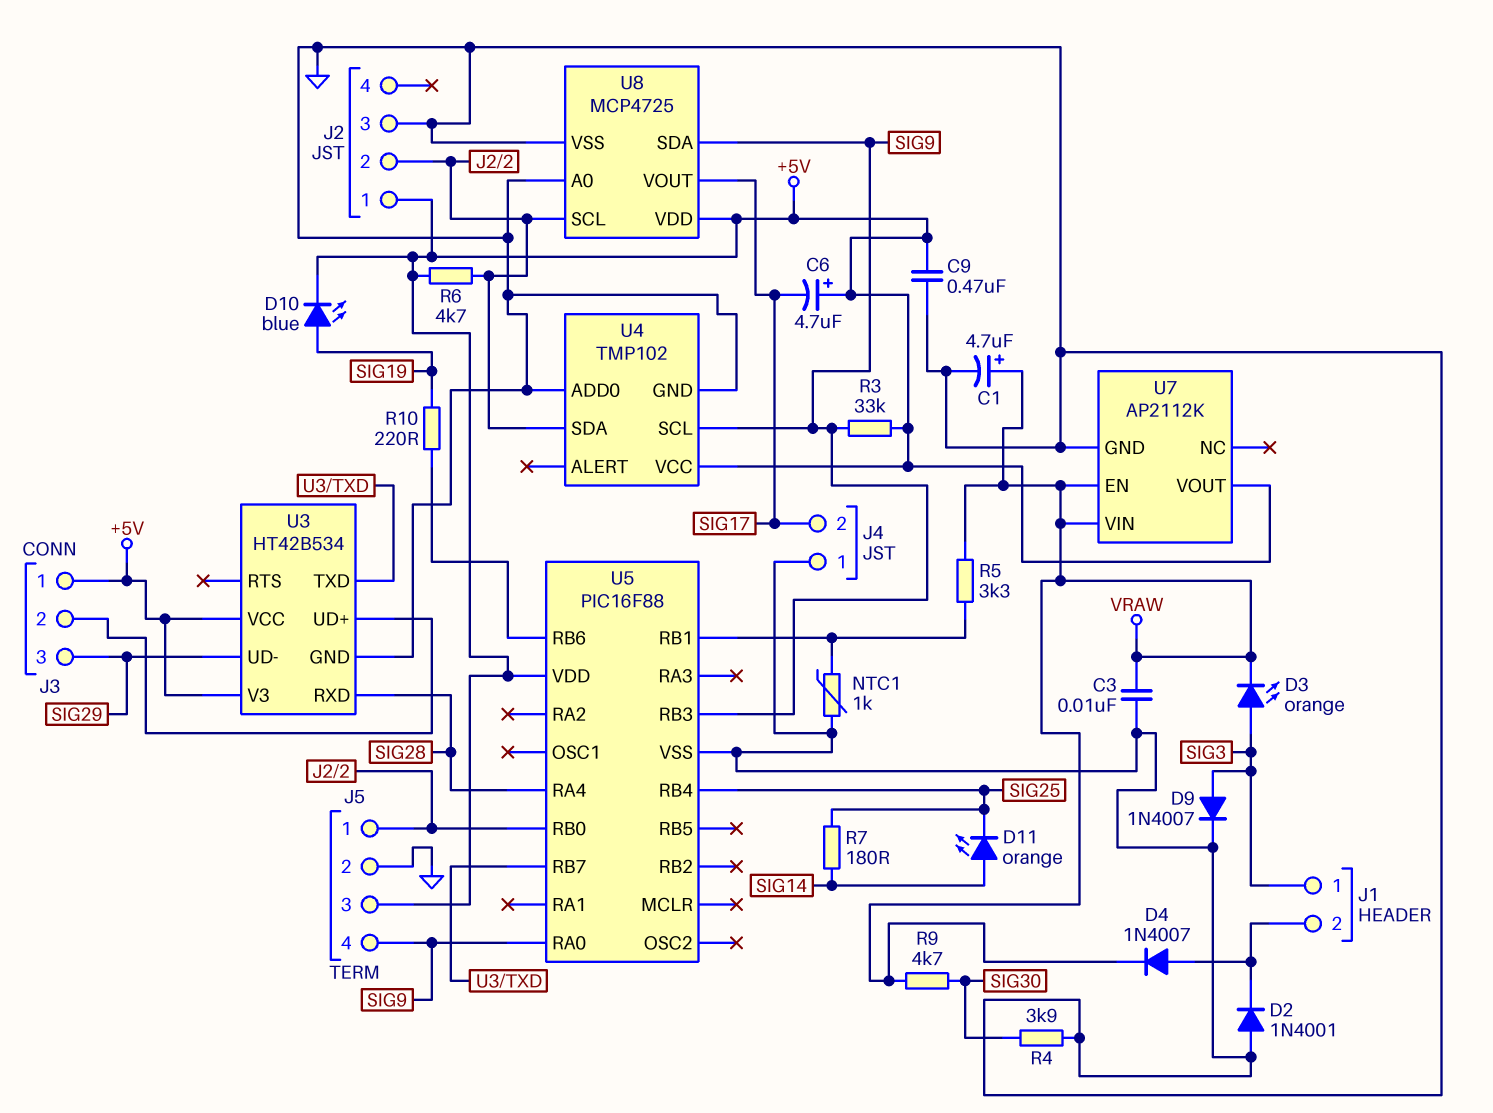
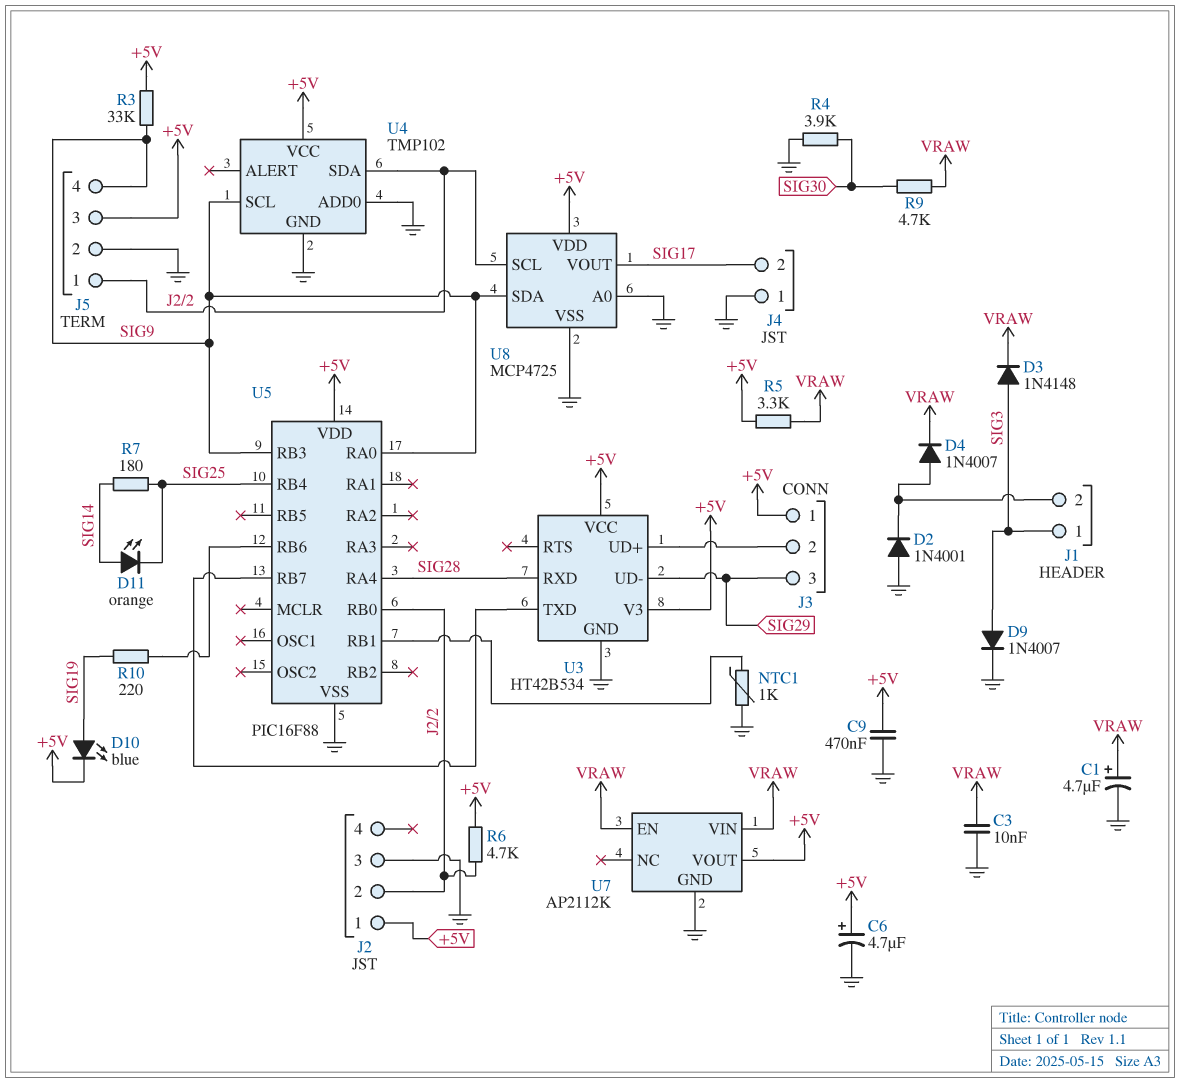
C6: 4.7uF (plus +5V, minus SIG17) -> 4.7uF (plus +5V, minus GND)
D3: LED orange (A SIG3, K VRAW) -> diode 1N4148 (A SIG3, K VRAW)
R5: 3.3k (U5/RB1, VRAW) -> 3.3k (+5V, VRAW)

